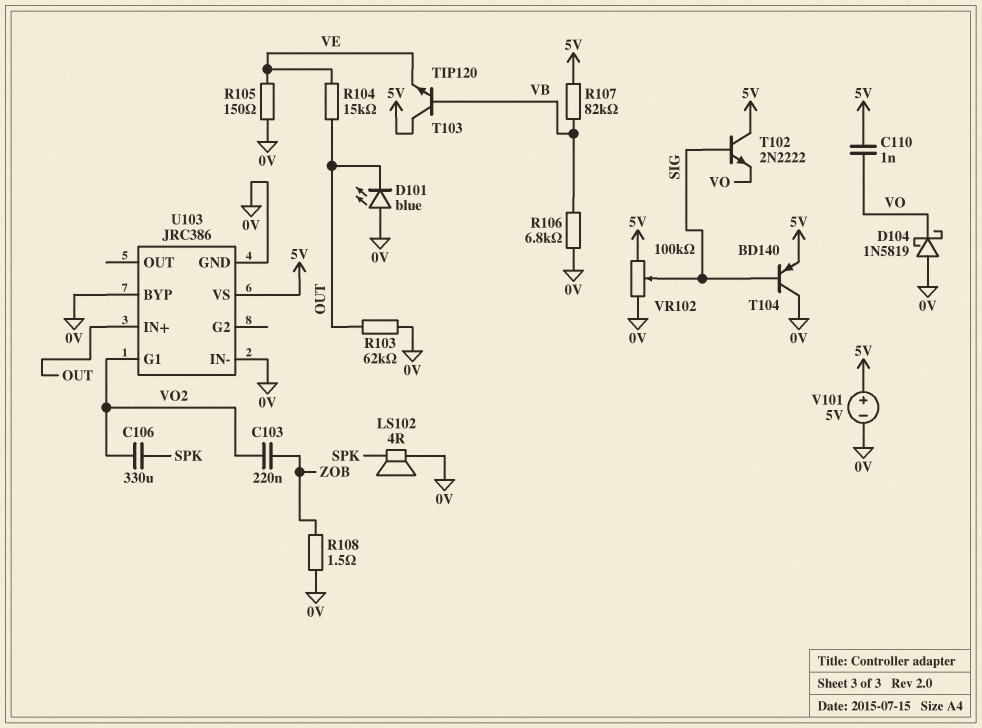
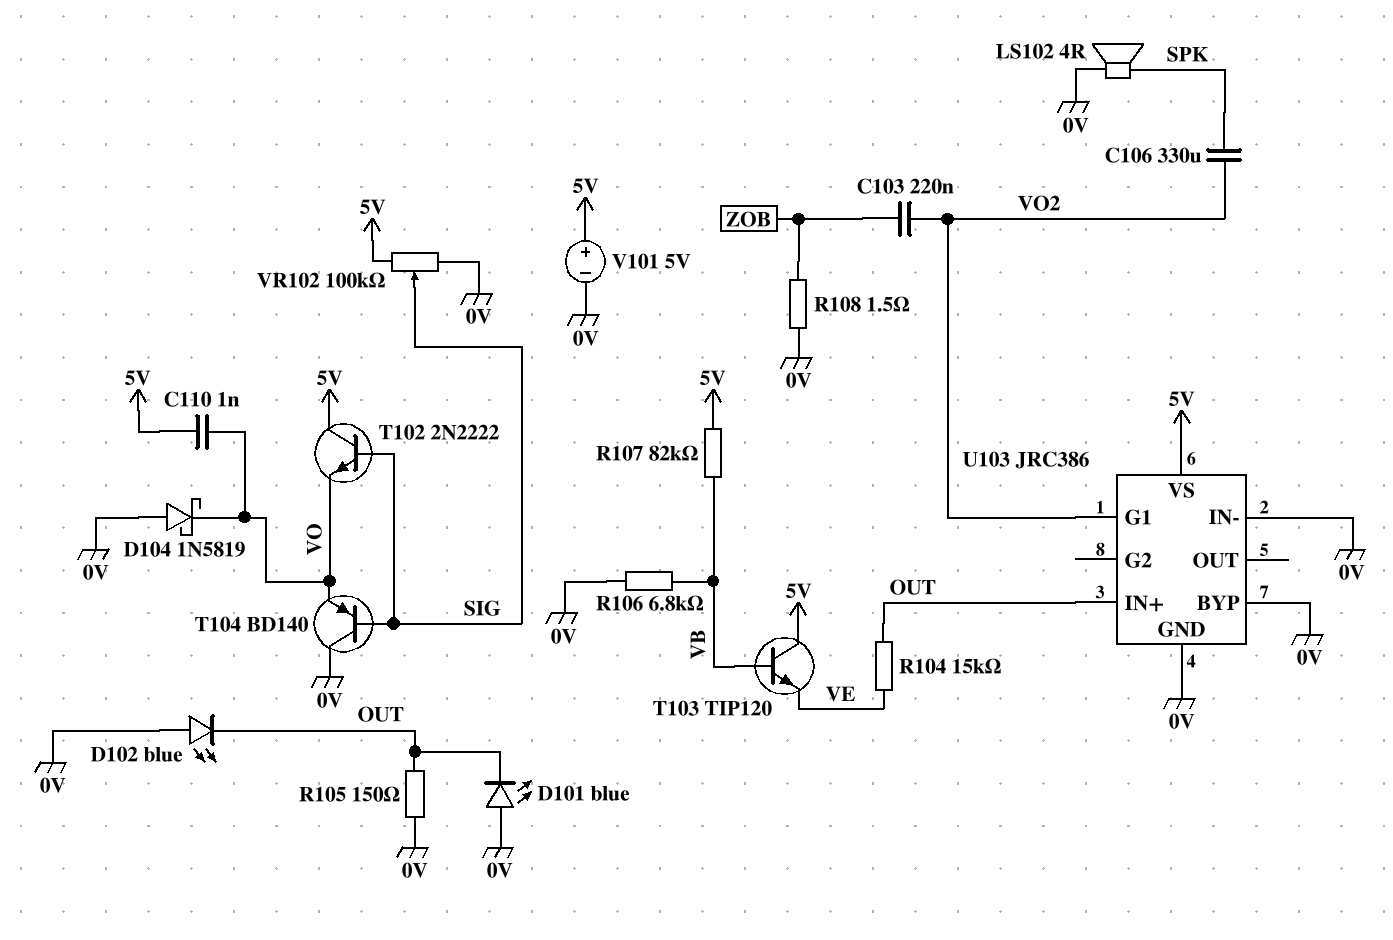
D102: none -> LED blue (A 0V, K OUT)
R103: 62k (0V, OUT) -> none
R105: 150 (0V, VE) -> 150 (0V, OUT)
T104: PNP BD140 (B SIG, C 0V, E 5V) -> PNP BD140 (B SIG, C 0V, E VO)

